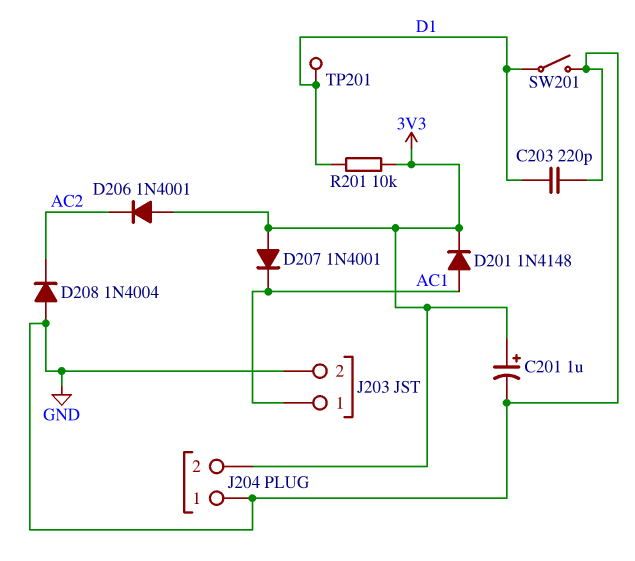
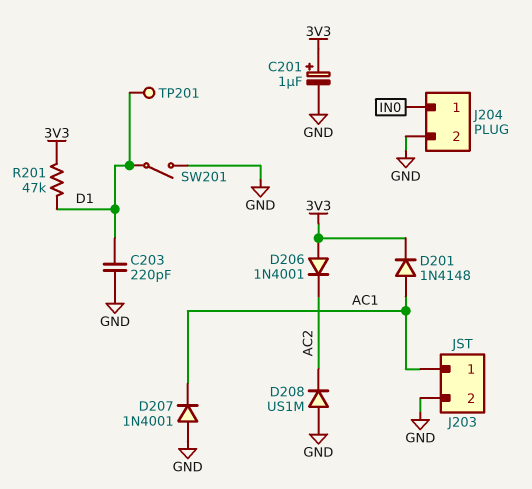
D207: diode 1N4001 (A 3V3, K AC1) -> diode 1N4001 (A GND, K AC1)
D208: diode 1N4004 (A GND, K AC2) -> diode US1M (A GND, K AC2)
J204 pin 1: GND -> IN0
J204 pin 2: 3V3 -> GND
R201: 10k (3V3, D1) -> 47k (3V3, D1)

